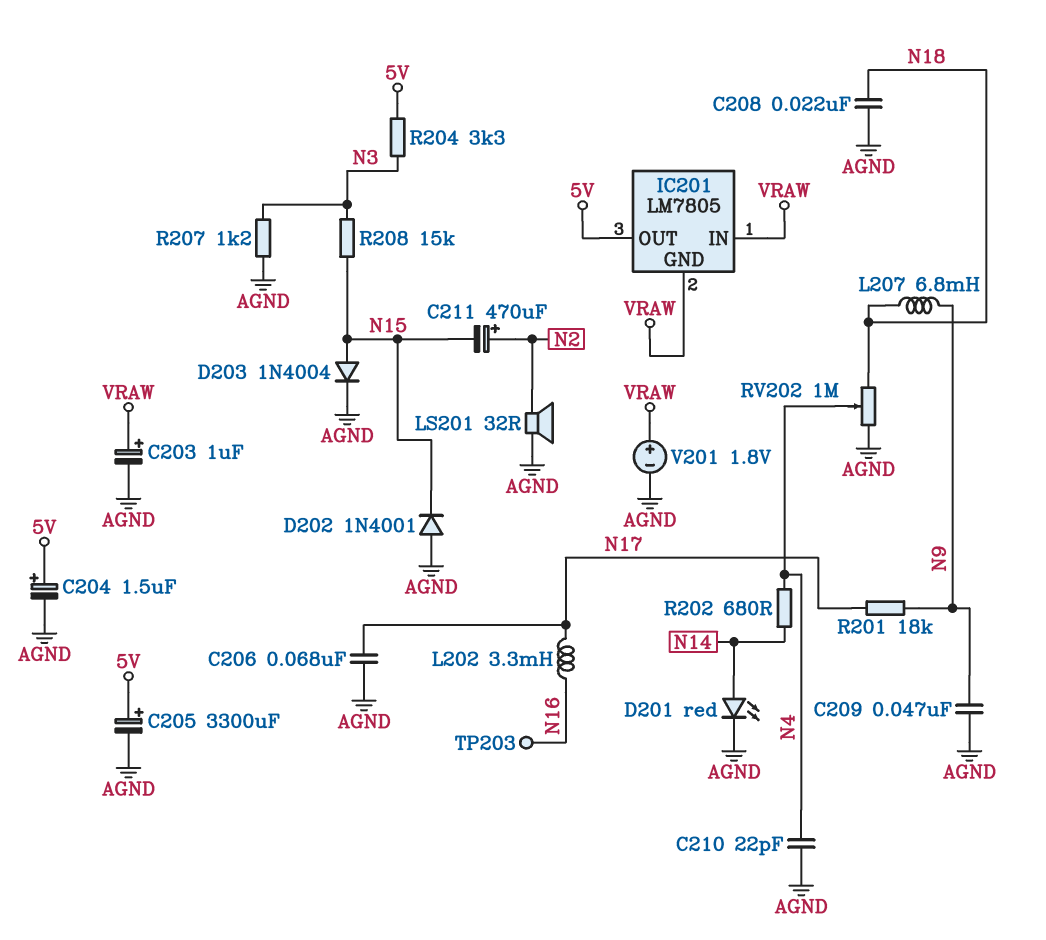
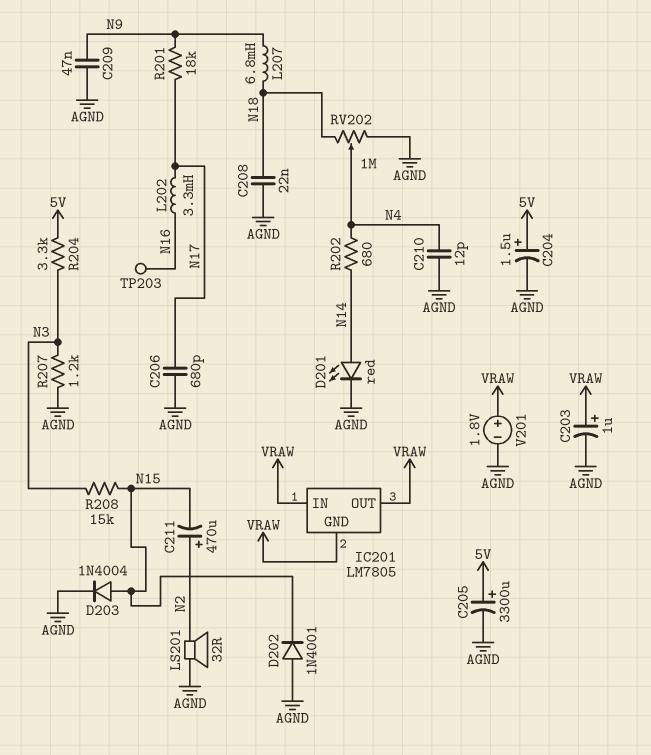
C206: 68nF (AGND, N17) -> 680pF (AGND, N17)
C210: 22pF (AGND, N4) -> 12pF (AGND, N4)
IC201 pin OUT: 5V -> VRAW

